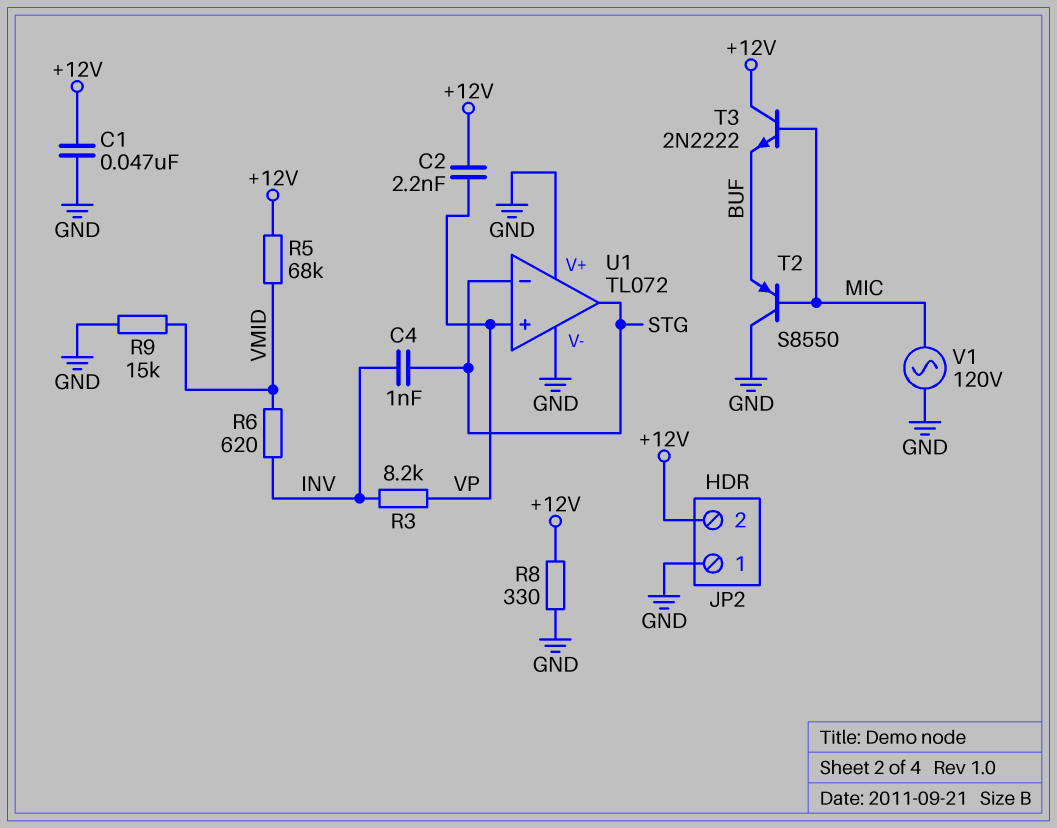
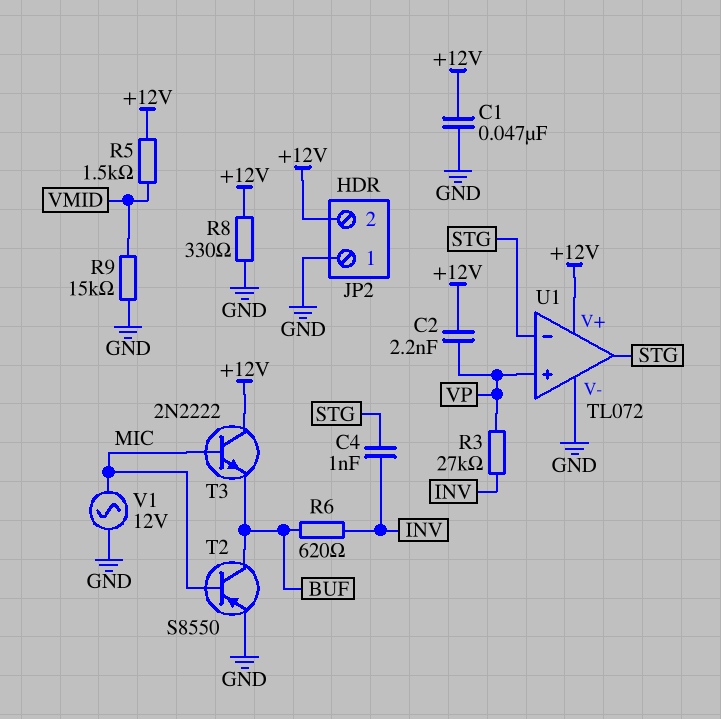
R3: 8.2k (INV, VP) -> 27k (INV, VP)
R5: 68k (+12V, VMID) -> 1.5k (+12V, VMID)
R6: 620 (INV, VMID) -> 620 (BUF, INV)
T2: PNP S8550 (B MIC, C GND, E BUF) -> PNP S8550 (B MIC, C BUF, E GND)
U1 pin V+: GND -> +12V
V1: AC 120V (GND, MIC) -> AC 12V (GND, MIC)

